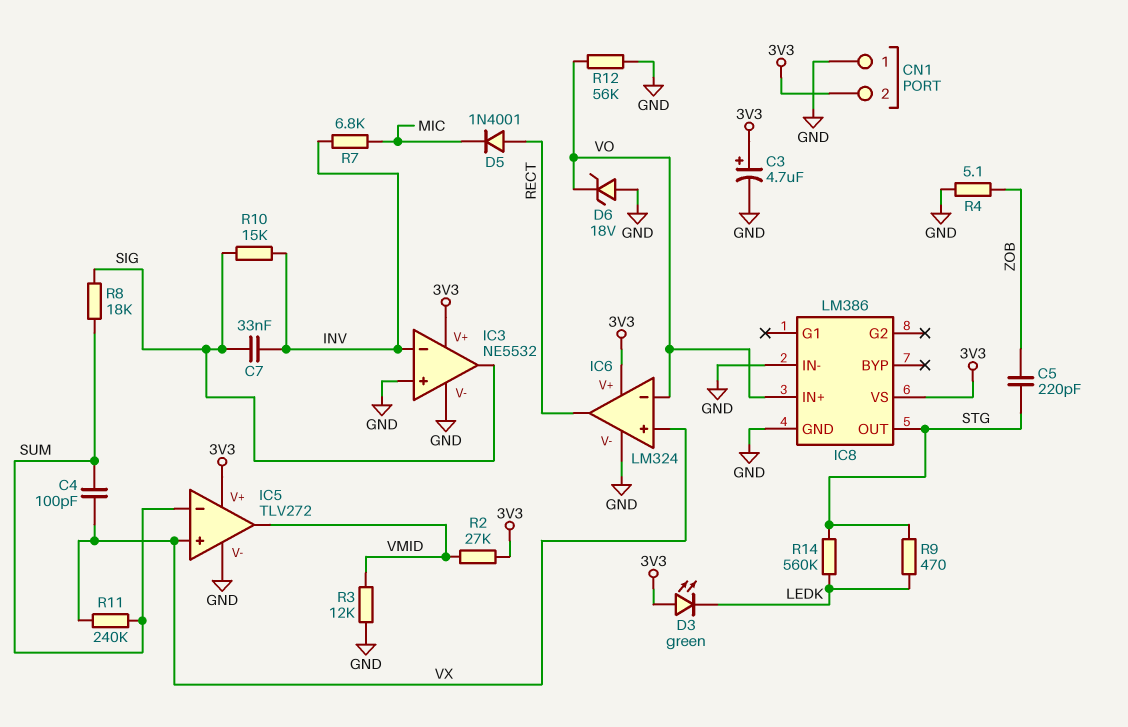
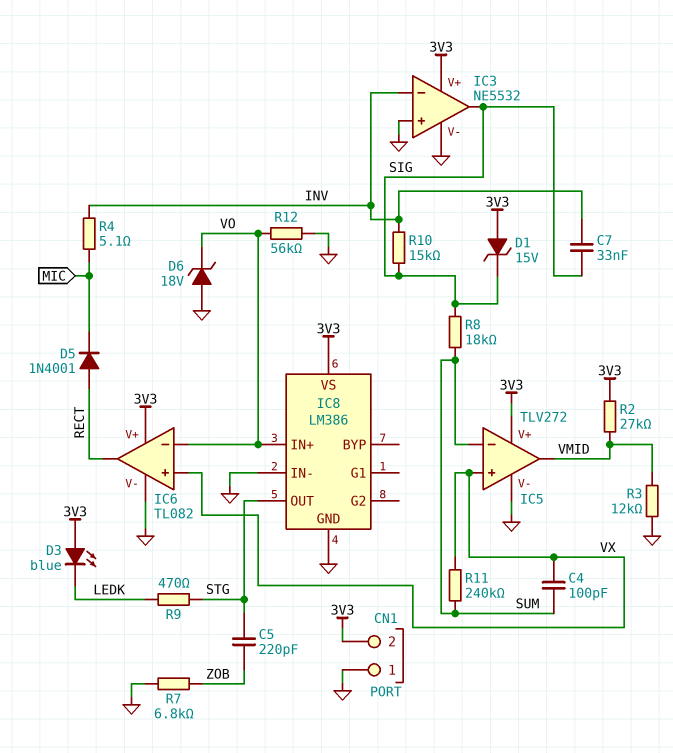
C3: 4.7uF (plus 3V3, minus GND) -> none
D1: none -> zener 15V (A 3V3, K SIG)
D3: LED green (A 3V3, K LEDK) -> LED blue (A 3V3, K LEDK)
IC6: LM324 -> TL082
R4: 5.1 (GND, ZOB) -> 5.1 (INV, MIC)
R7: 6.8k (INV, MIC) -> 6.8k (GND, ZOB)
R14: 560k (LEDK, STG) -> none

